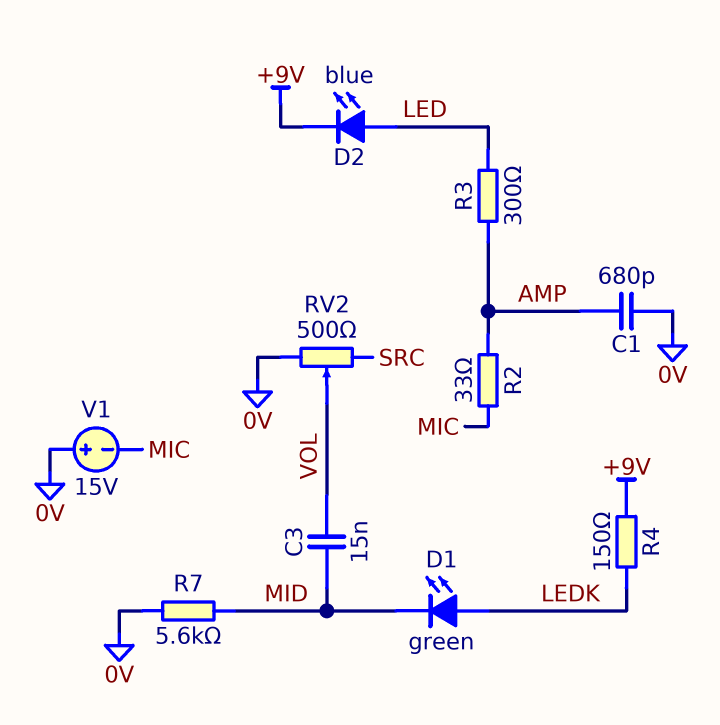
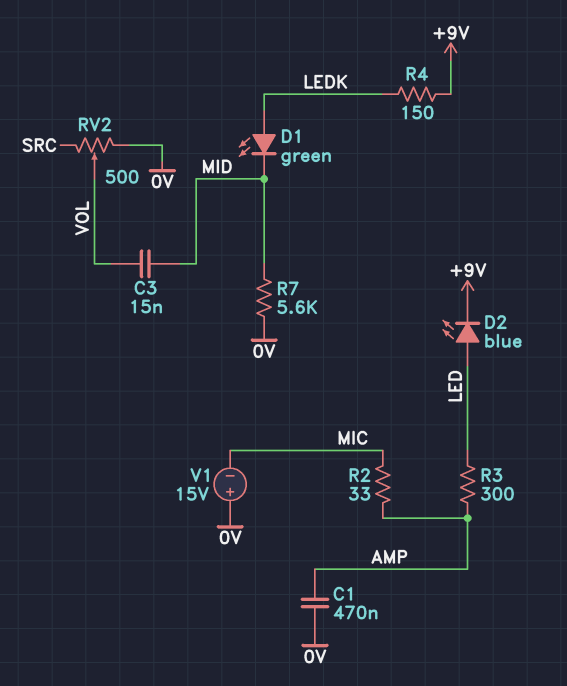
C1: 680pF (0V, AMP) -> 470nF (0V, AMP)

